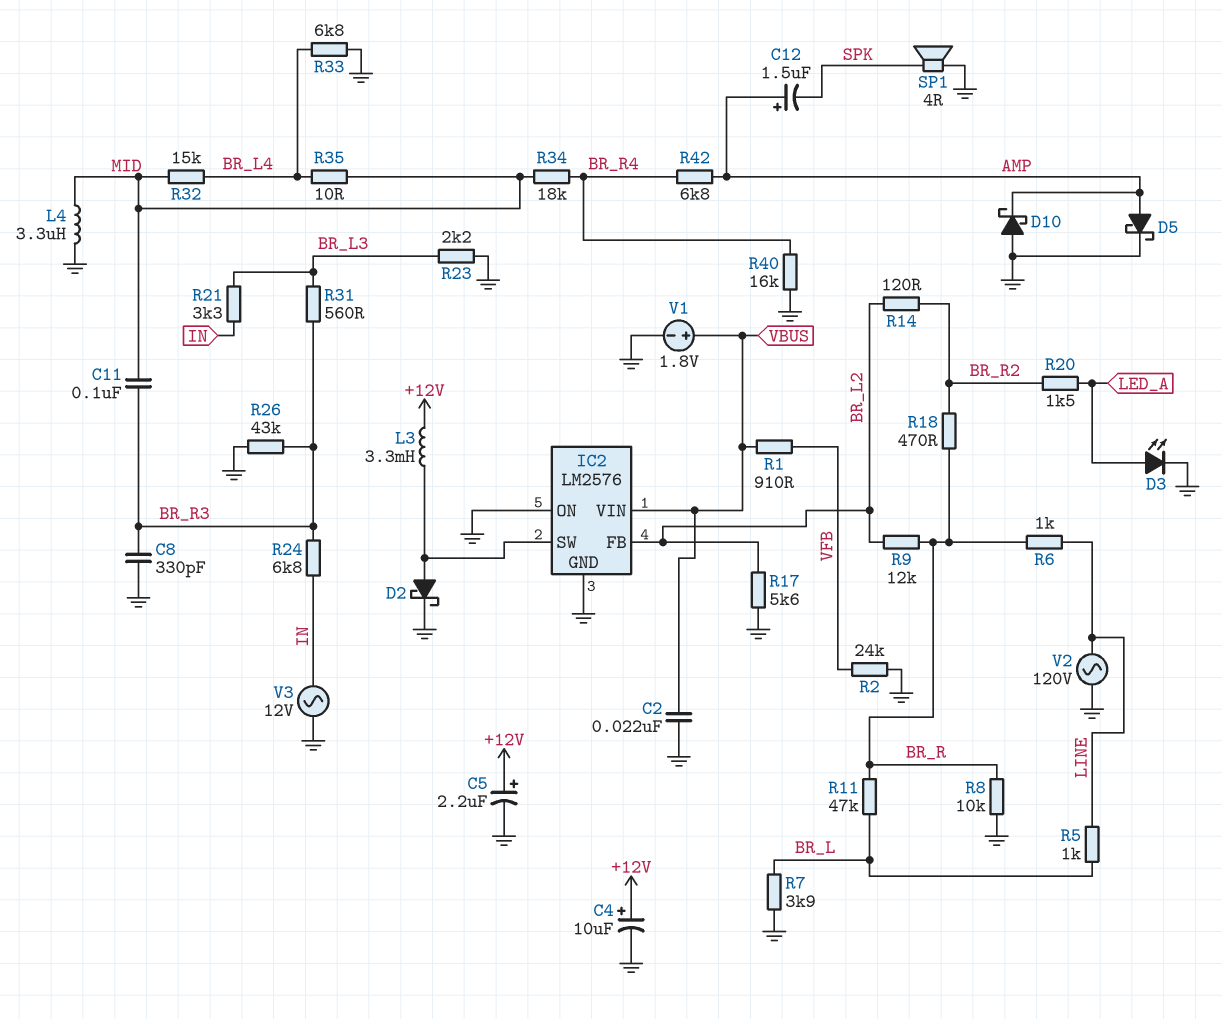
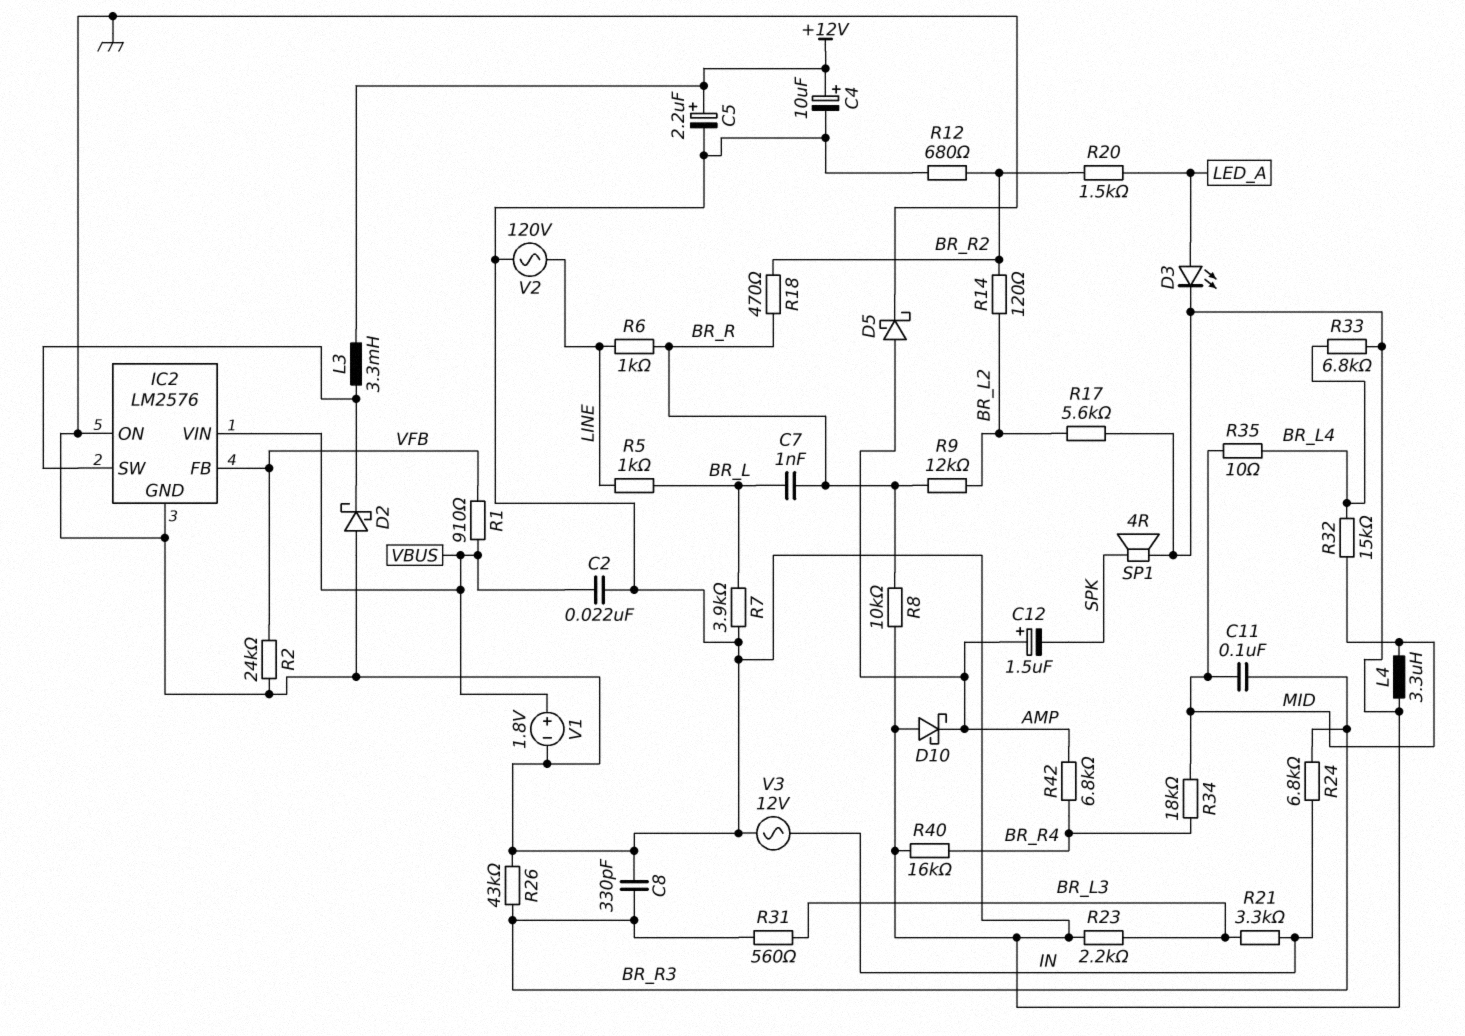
C7: none -> 1nF (BR_L, BR_R)
D2: schottky (A IC2/SW, K GND) -> schottky (A GND, K IC2/SW)
IC2 pin FB: BR_L2 -> VFB
R11: 47k (BR_L, BR_R) -> none
R12: none -> 680 (BR_R2, GND)

